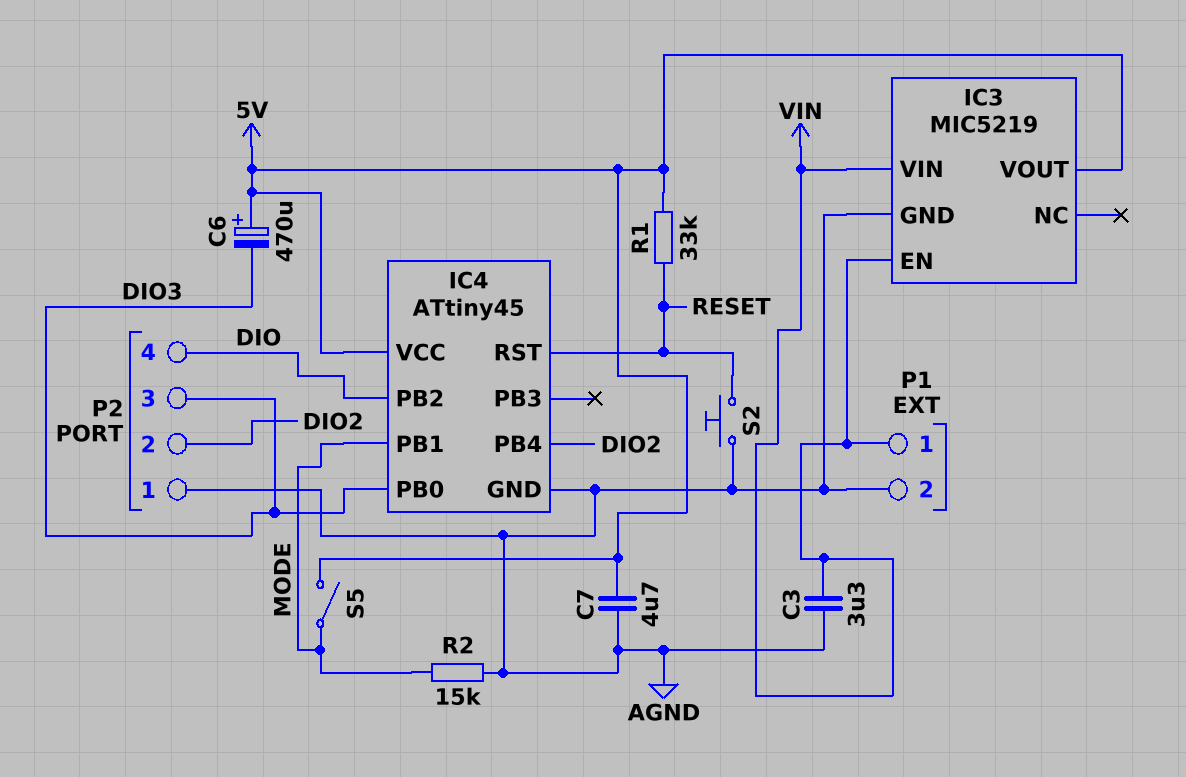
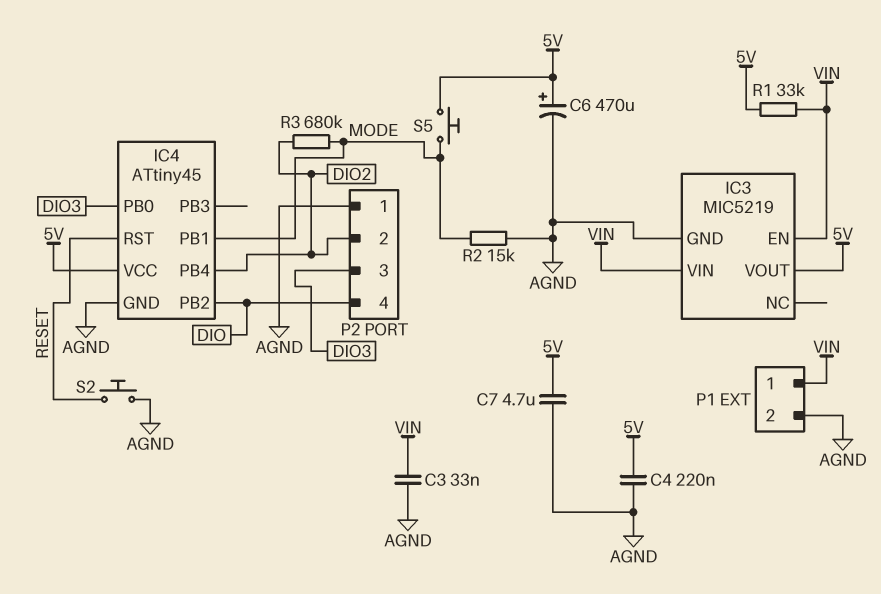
C3: 3.3uF (AGND, VIN) -> 33nF (AGND, VIN)
C4: none -> 220nF (5V, AGND)
C6: 470uF (plus 5V, minus DIO3) -> 470uF (plus 5V, minus AGND)
R1: 33k (5V, RESET) -> 33k (5V, VIN)
R3: none -> 680k (DIO2, MODE)
S5: switch (5V, MODE) -> button (5V, MODE)

